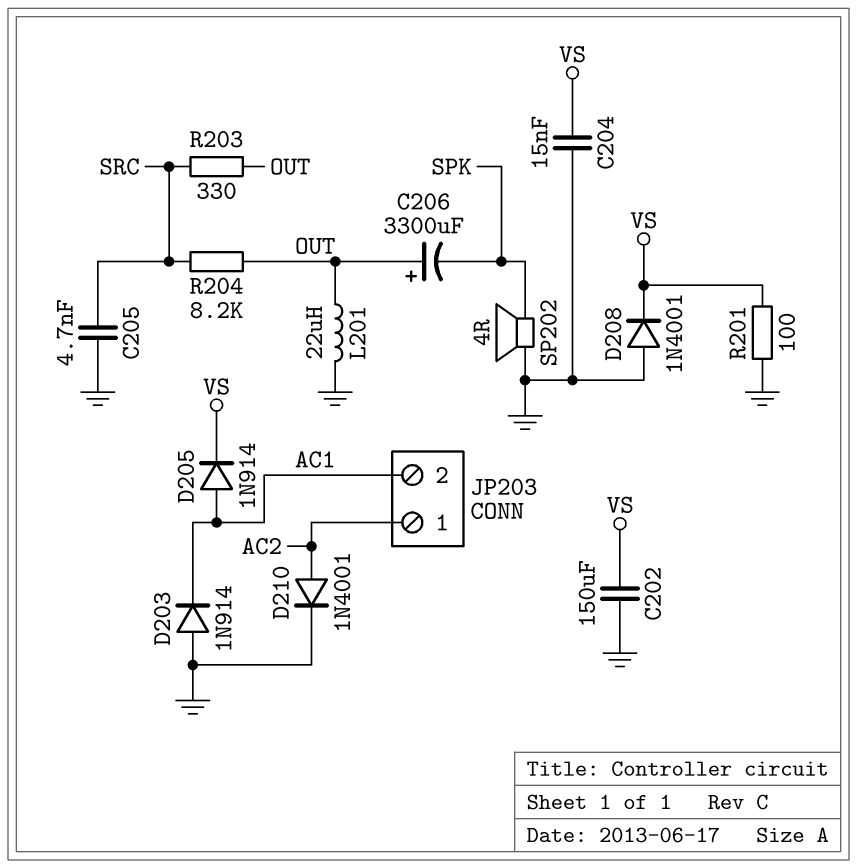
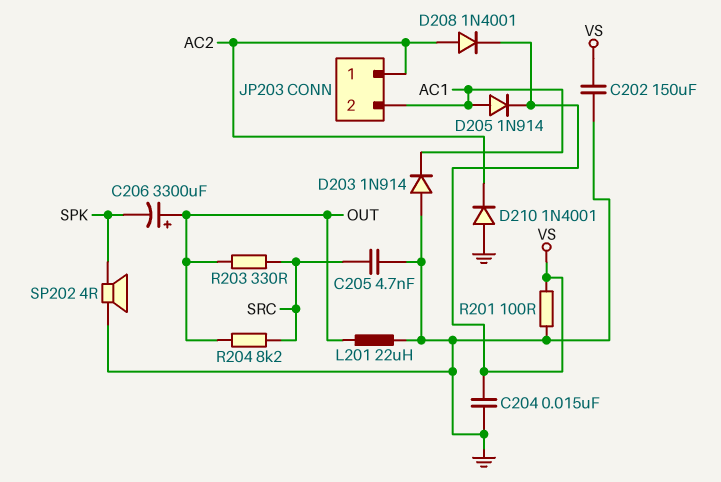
D208: diode 1N4001 (A GND, K VS) -> diode 1N4001 (A AC2, K VS)
D210: diode 1N4001 (A AC2, K GND) -> diode 1N4001 (A GND, K AC2)

